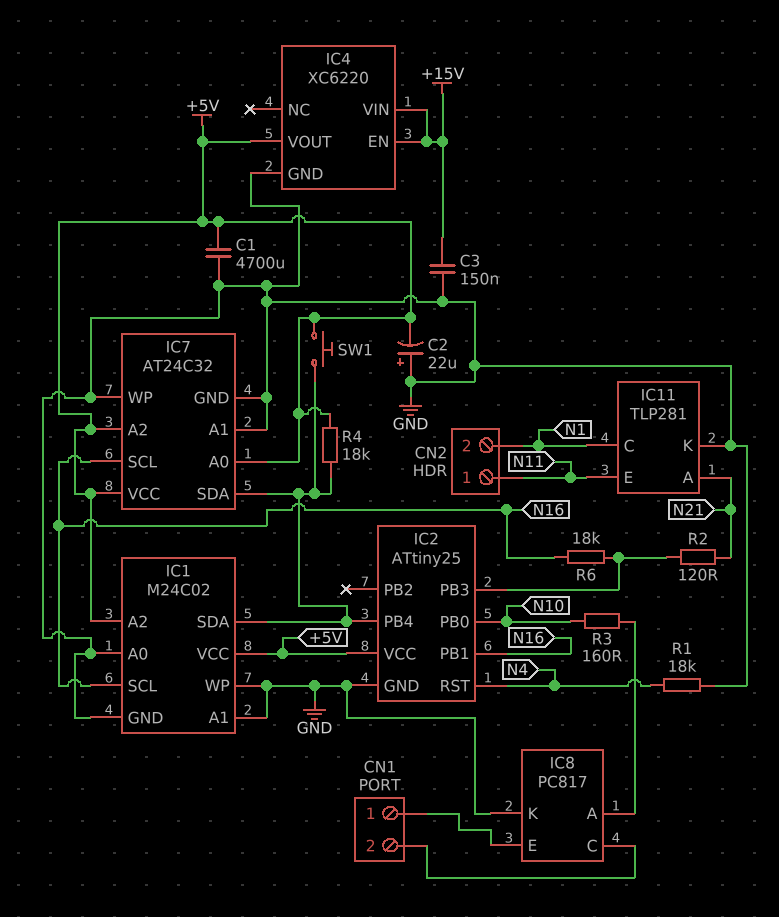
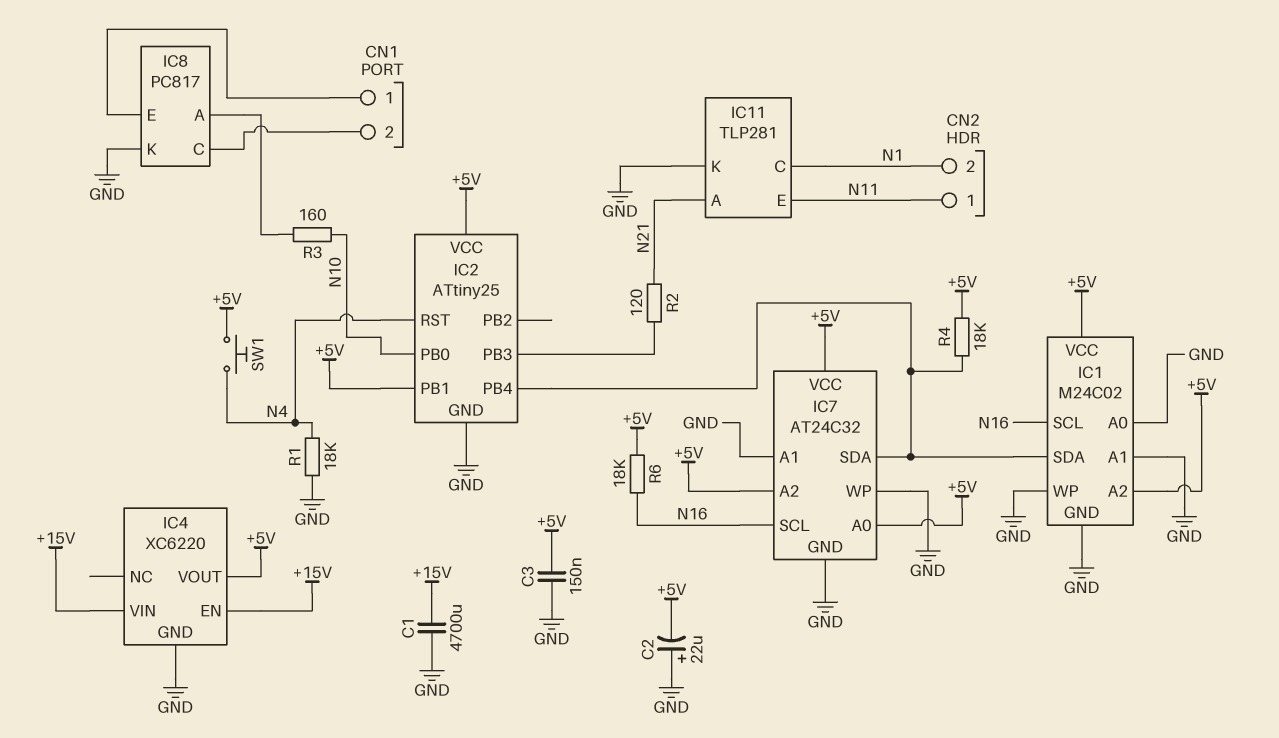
C1: 4700uF (+5V, GND) -> 4700uF (+15V, GND)
C3: 150nF (+15V, GND) -> 150nF (+5V, GND)
IC2 pin PB1: N16 -> +5V
R6: 18k (IC2/PB3, N16) -> 18k (+5V, N16)
SW1: button (+5V, IC1/SDA) -> button (+5V, N4)

